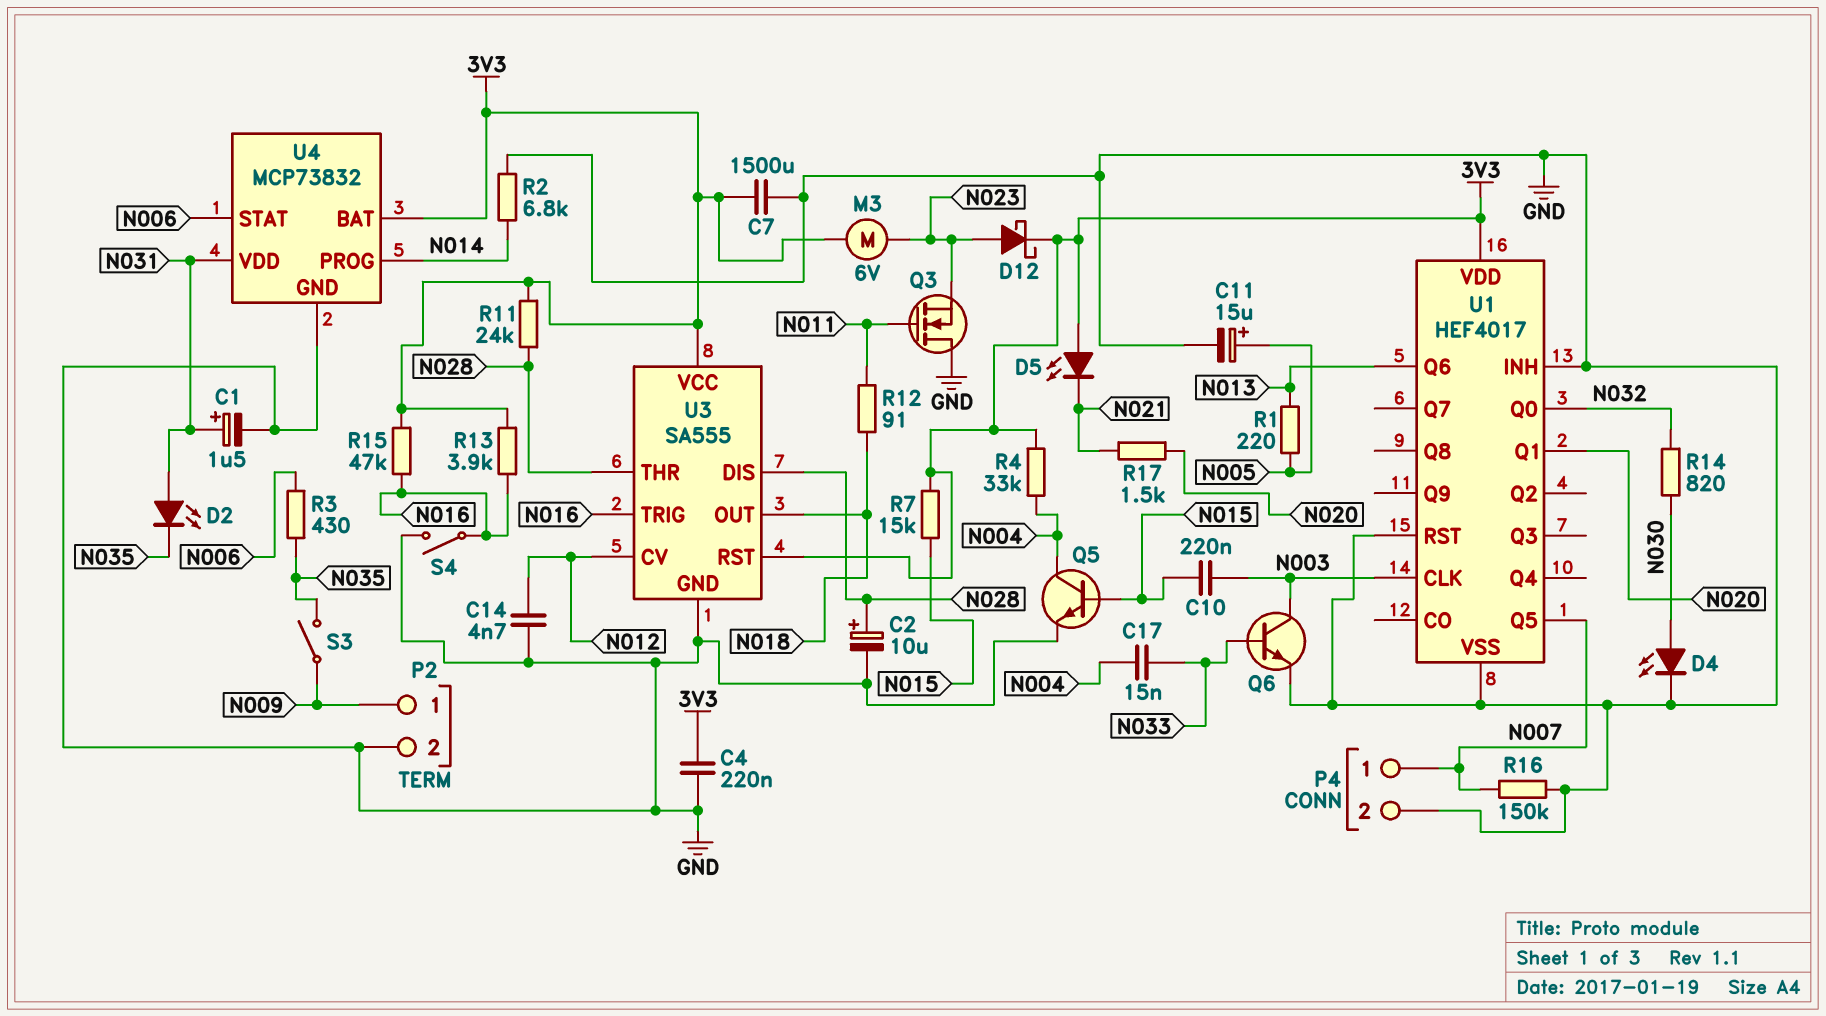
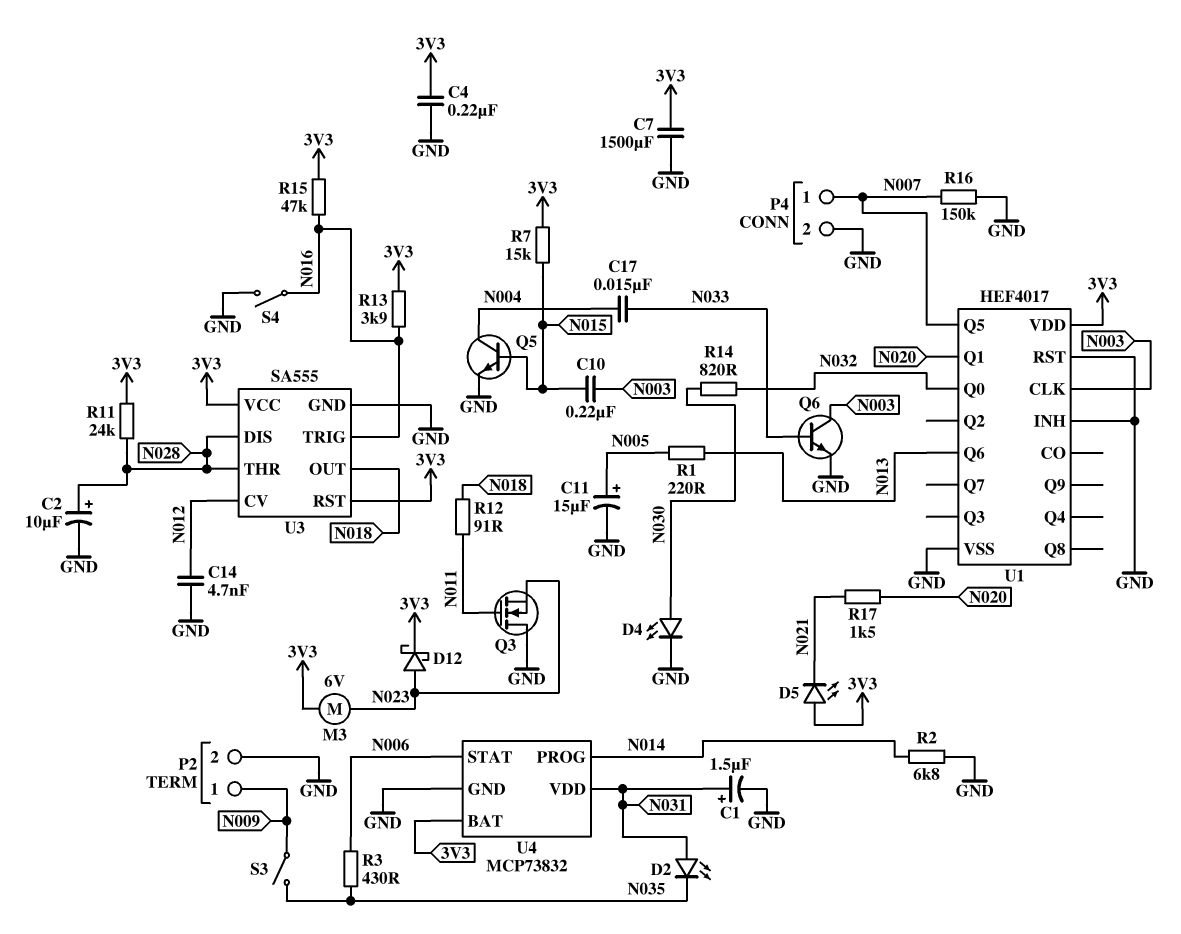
R4: 33k (3V3, N004) -> none

